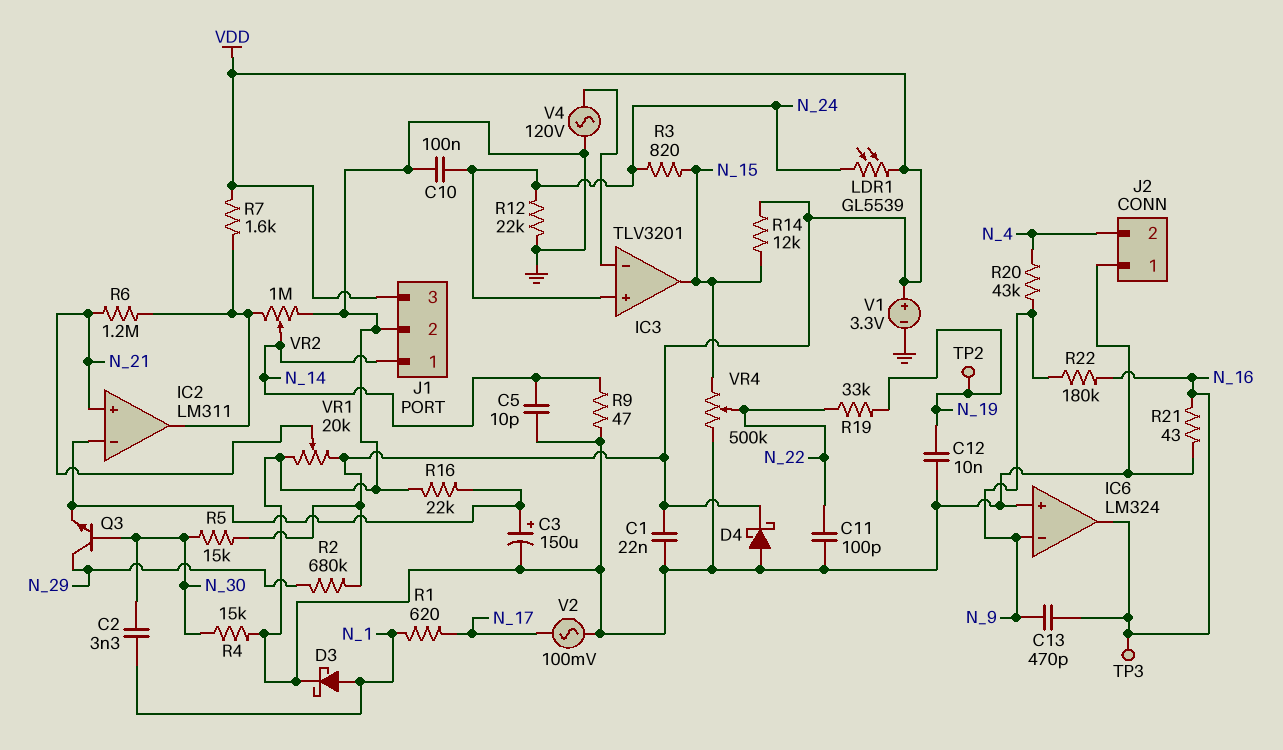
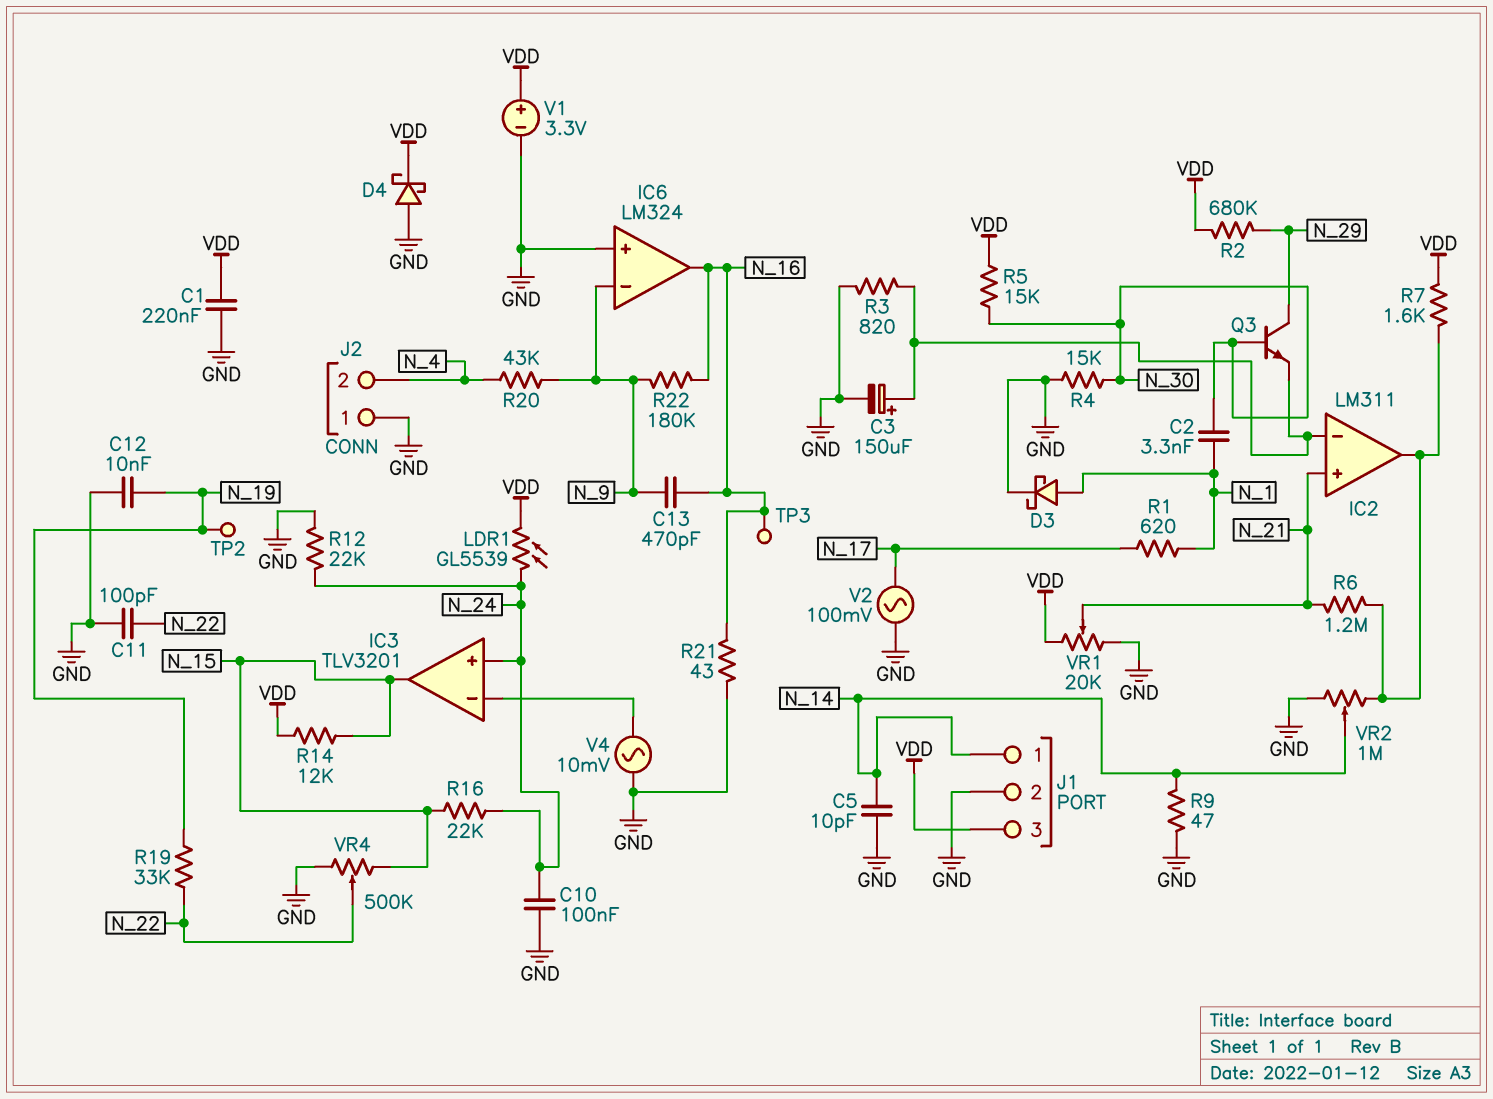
C1: 22nF (GND, VDD) -> 220nF (GND, VDD)
R3: 820 (N_15, N_24) -> 820 (GND, IC2/in-)
R16: 22k (GND, IC2/in-) -> 22k (N_15, N_24)
V4: AC 120V (GND, IC3/in-) -> AC 10mV (GND, IC3/in-)

